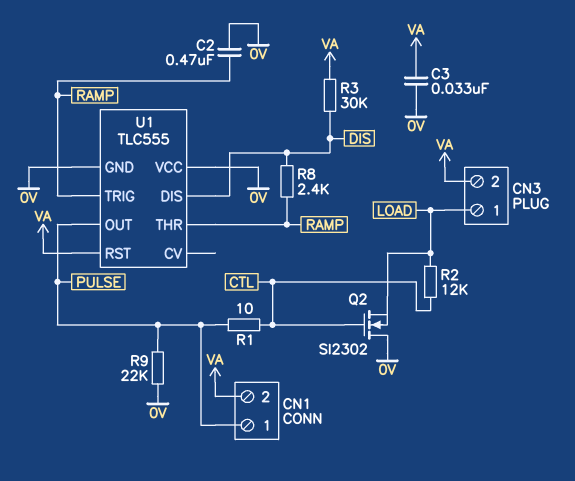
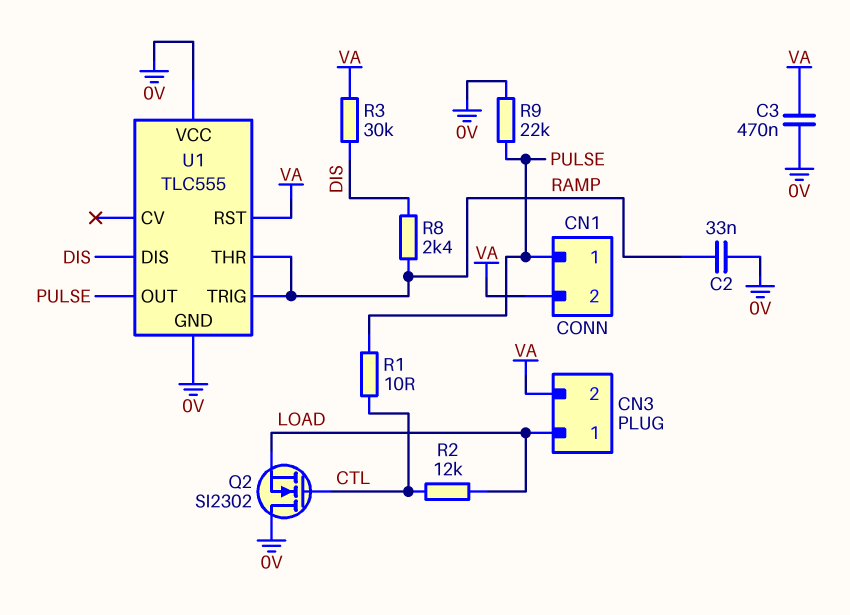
C2: 470nF (0V, RAMP) -> 33nF (0V, RAMP)
C3: 33nF (0V, VA) -> 470nF (0V, VA)

